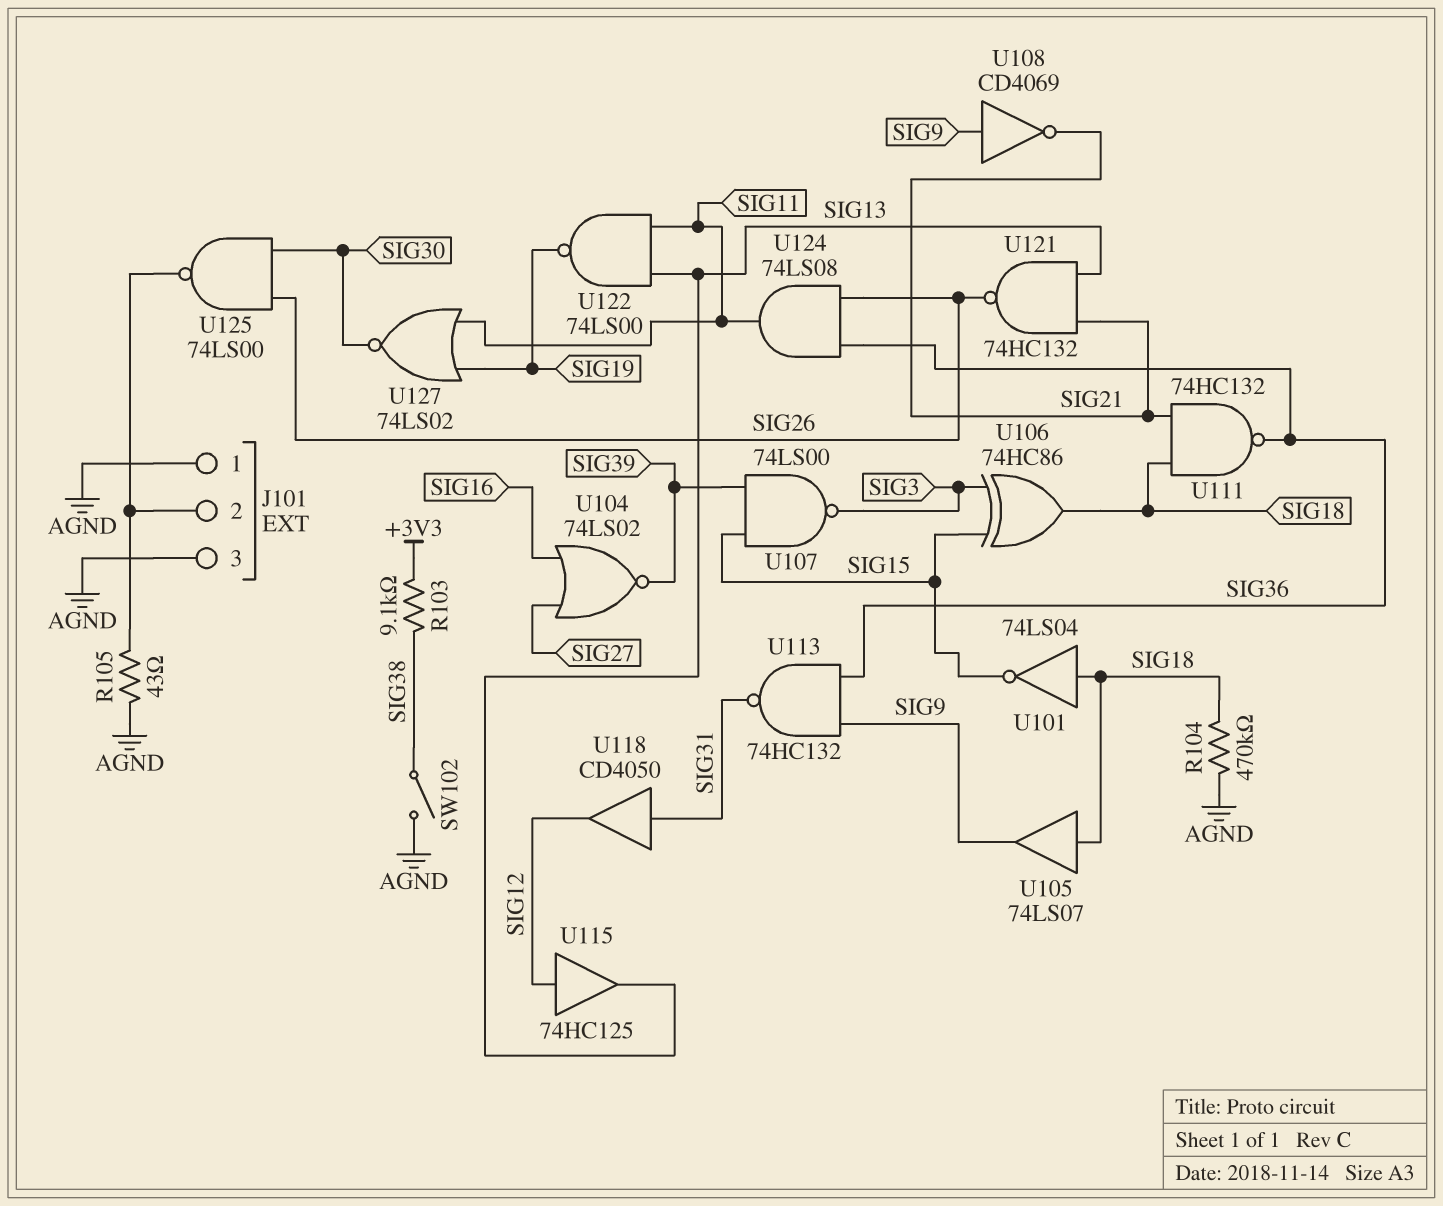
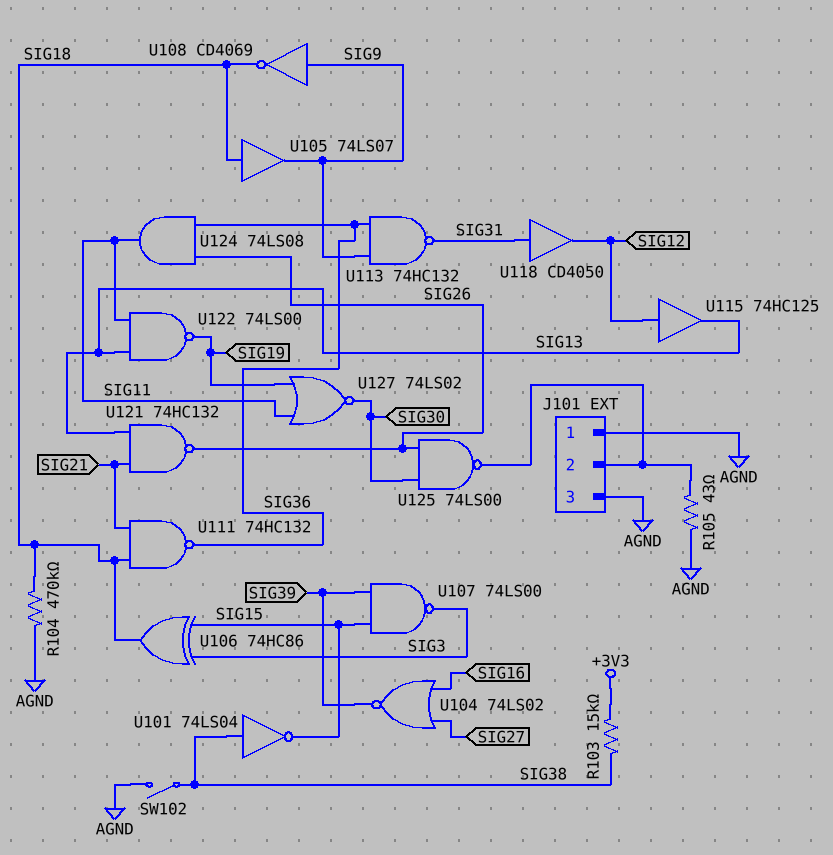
R103: 9.1k (+3V3, SIG38) -> 15k (+3V3, SIG38)
U101: NOT 74LS04 (in SIG18, out SIG15) -> NOT 74LS04 (in SIG38, out SIG15)
U108: NOT CD4069 (in SIG9, out SIG21) -> NOT CD4069 (in SIG9, out SIG18)

